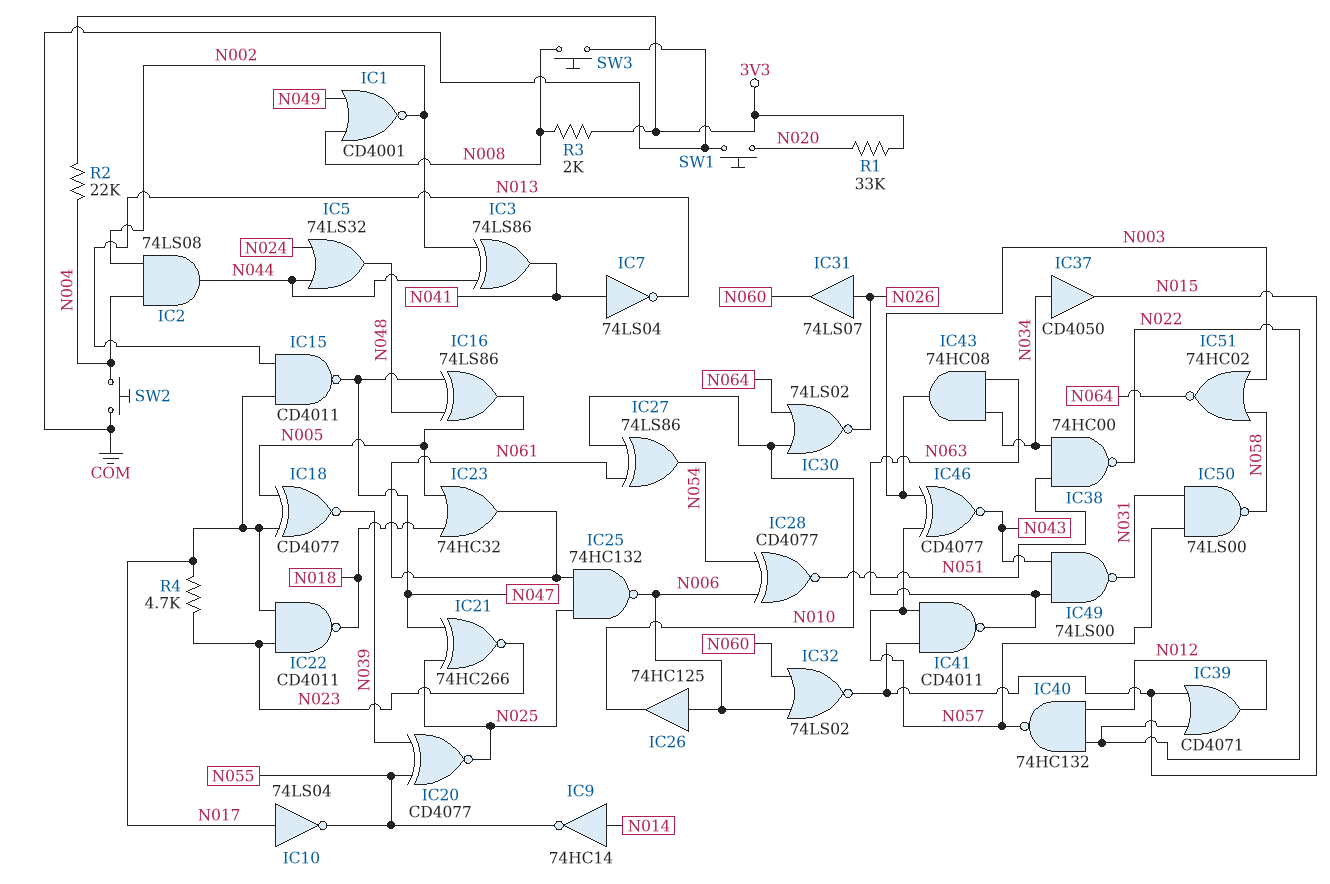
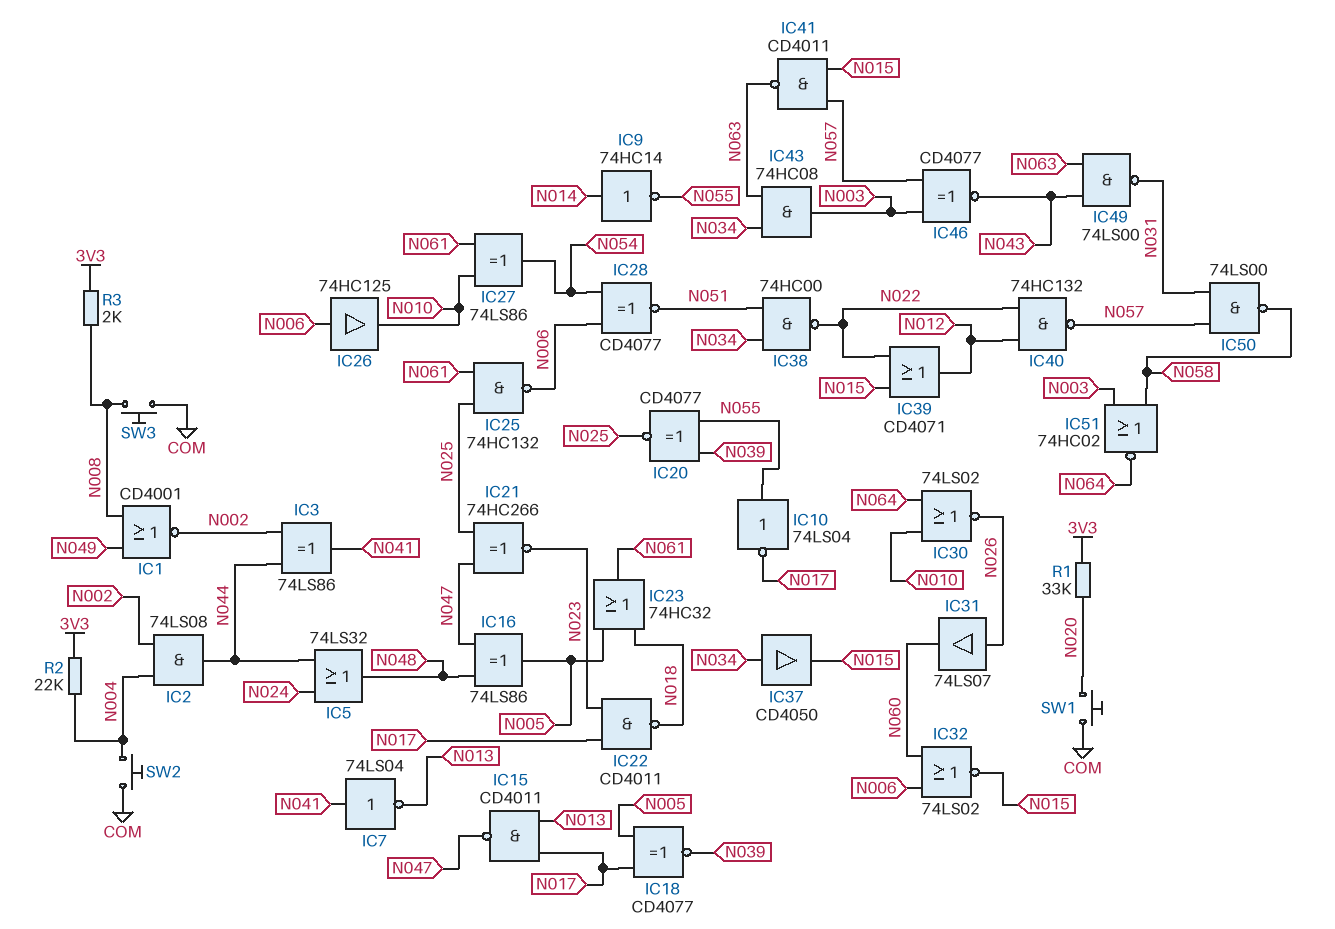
IC10: NOT 74LS04 (in N017, out N055) -> NOT 74LS04 (in N055, out N017)
R4: 4.7k (N017, N023) -> none

